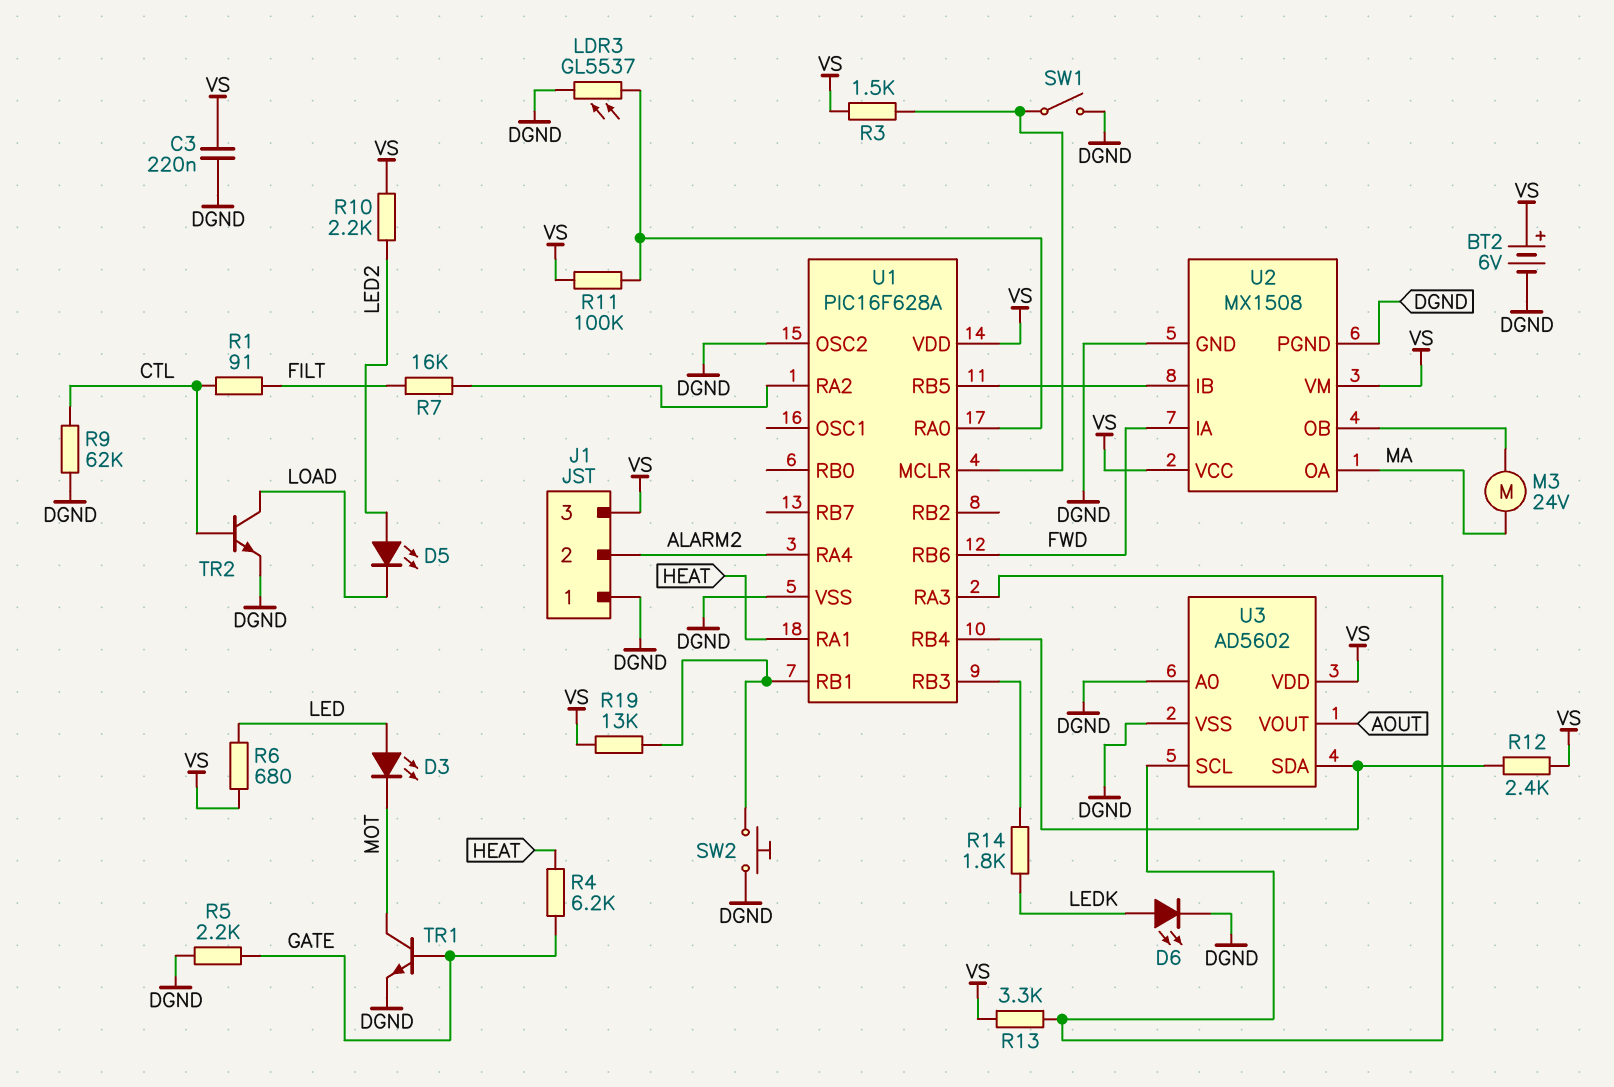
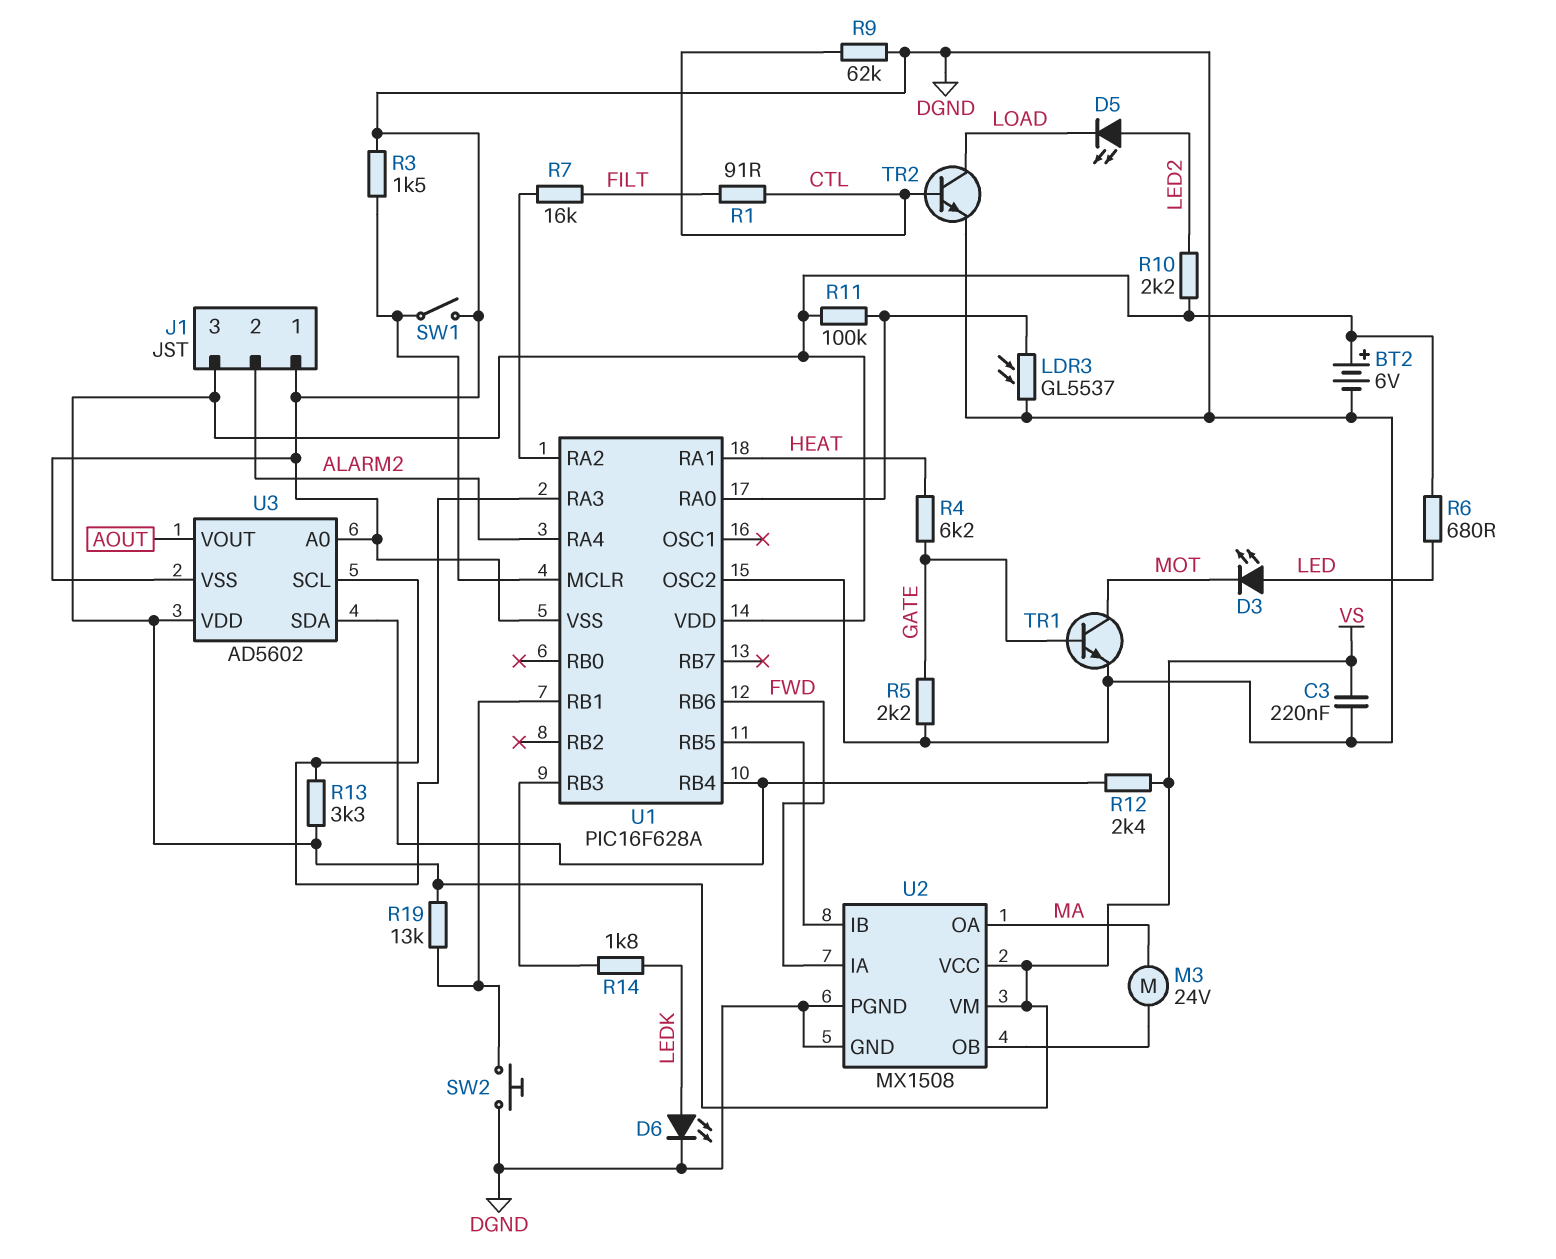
R3: 1.5k (U1/MCLR, VS) -> 1.5k (DGND, U1/MCLR)

